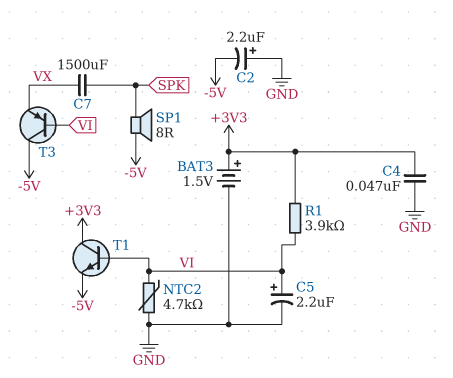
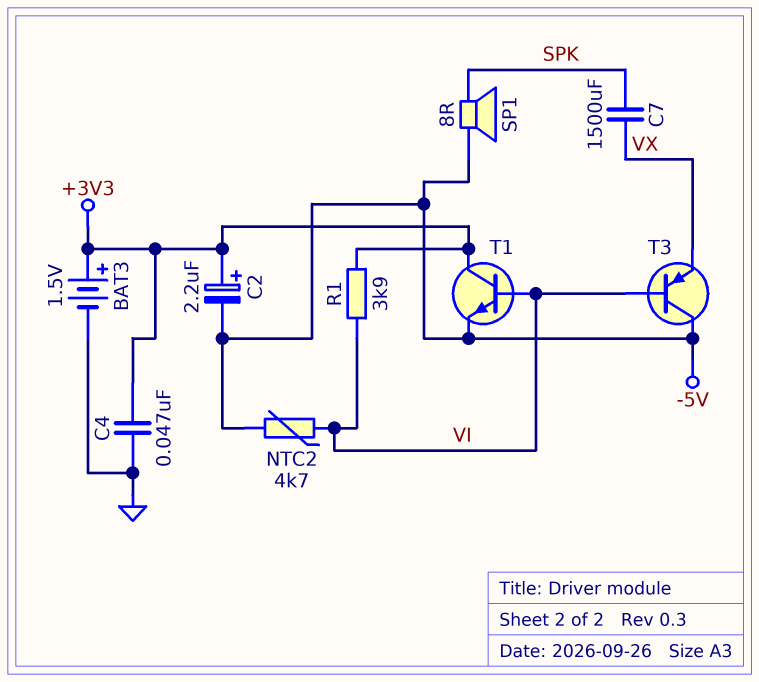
C2: 2.2uF (plus GND, minus -5V) -> 2.2uF (plus +3V3, minus -5V)
C5: 2.2uF (plus VI, minus GND) -> none
NTC2: 4.7k (GND, VI) -> 4.7k (-5V, VI)

